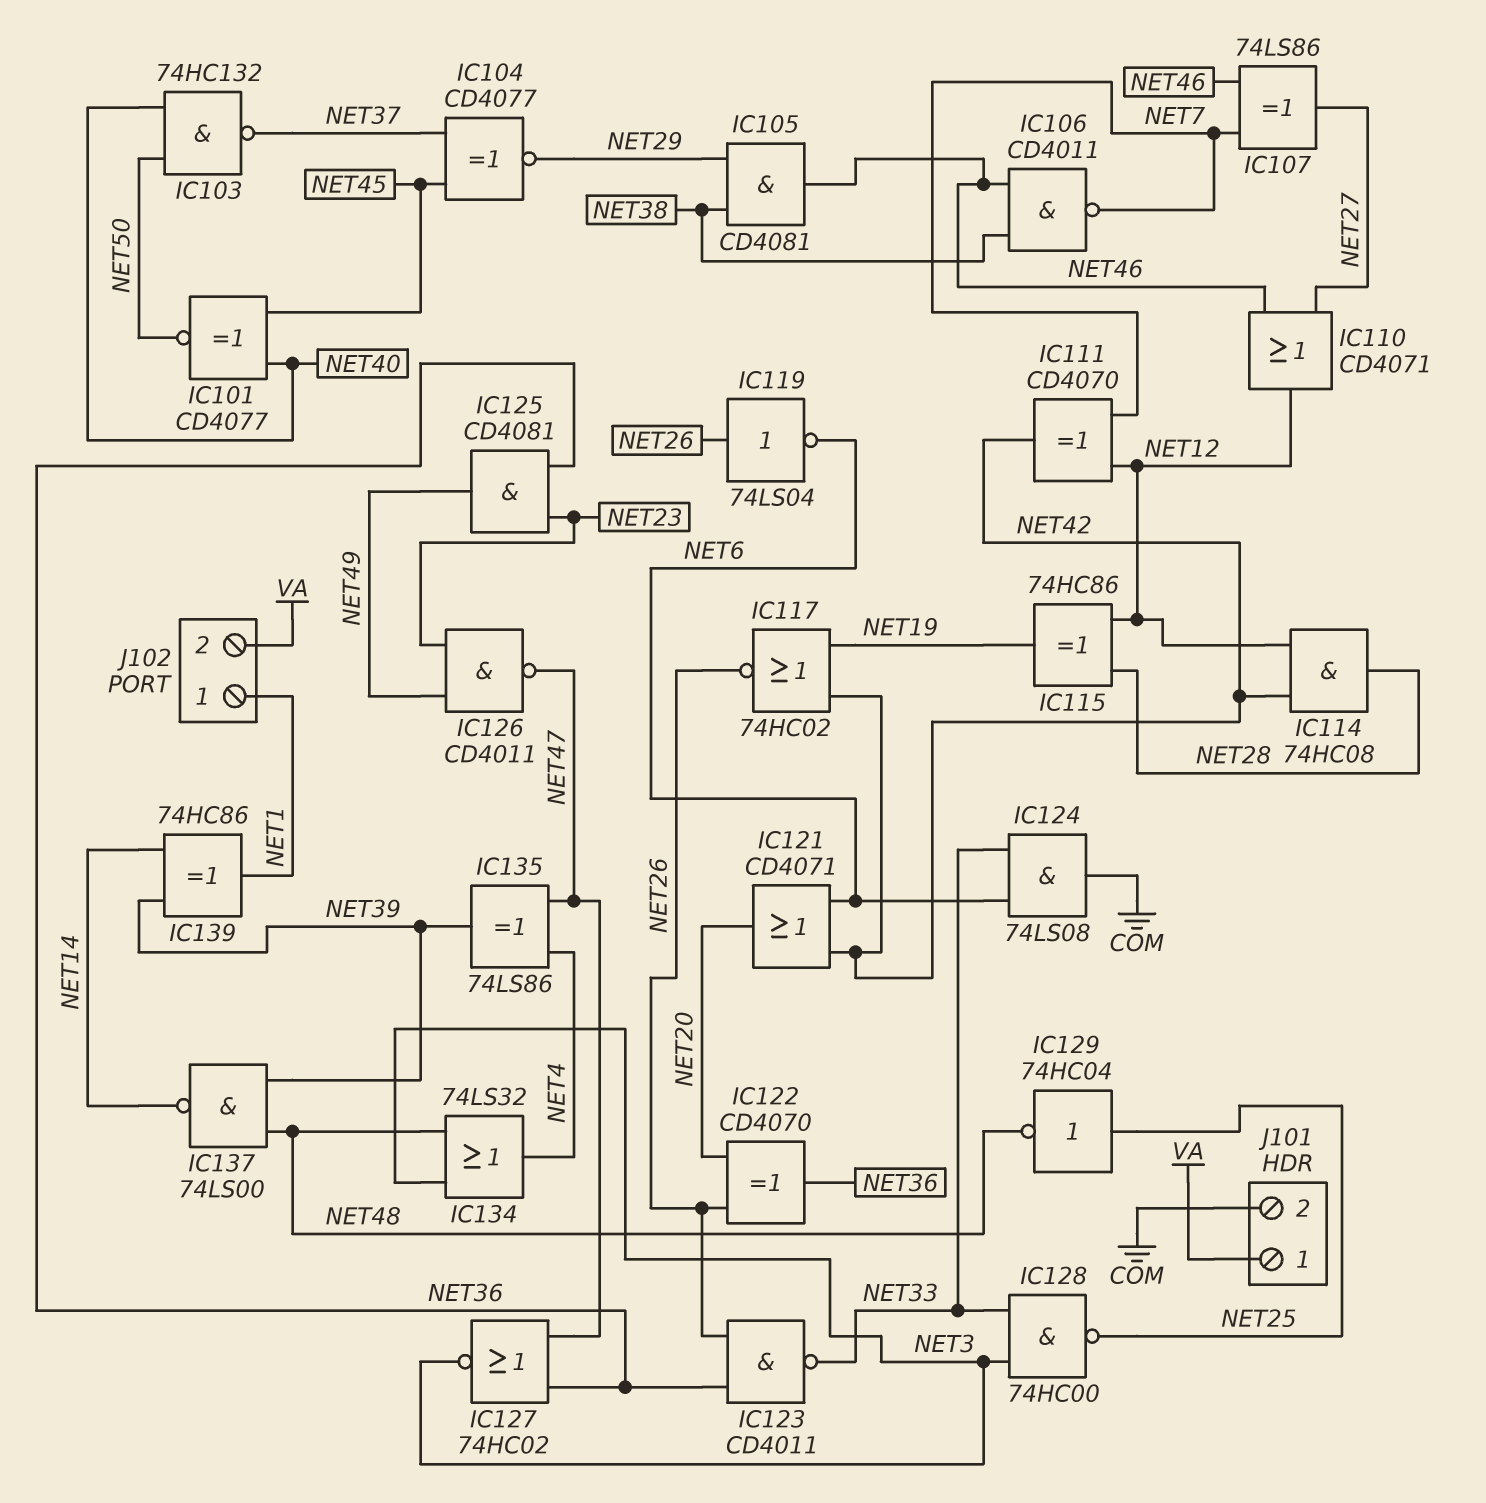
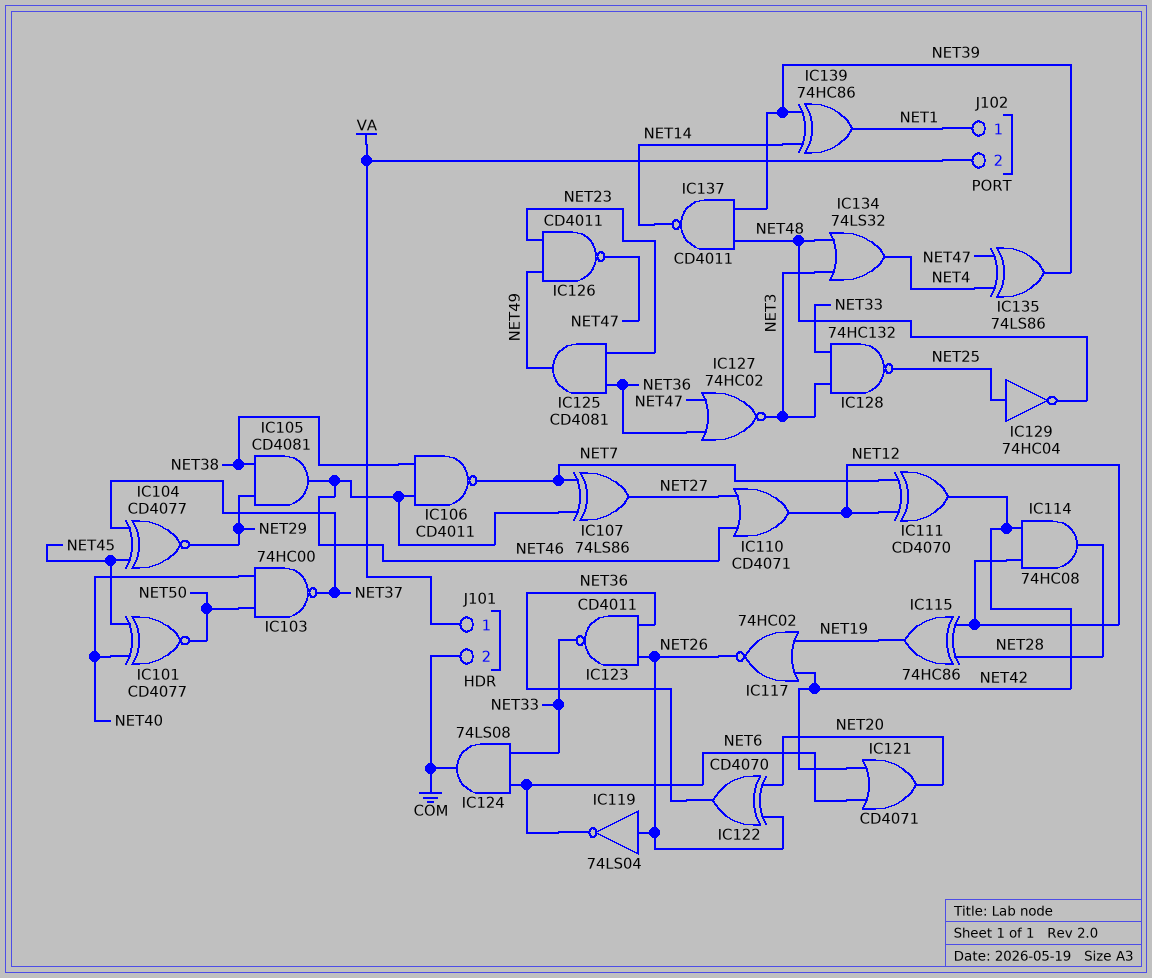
IC103: NAND 74HC132 (in NET40, in NET50, out NET37) -> NAND 74HC00 (in NET40, in NET50, out NET37)
IC128: NAND 74HC00 (in NET3, in NET33, out NET25) -> NAND 74HC132 (in NET3, in NET33, out NET25)
IC137: NAND 74LS00 (in NET39, in NET48, out NET14) -> NAND CD4011 (in NET39, in NET48, out NET14)

